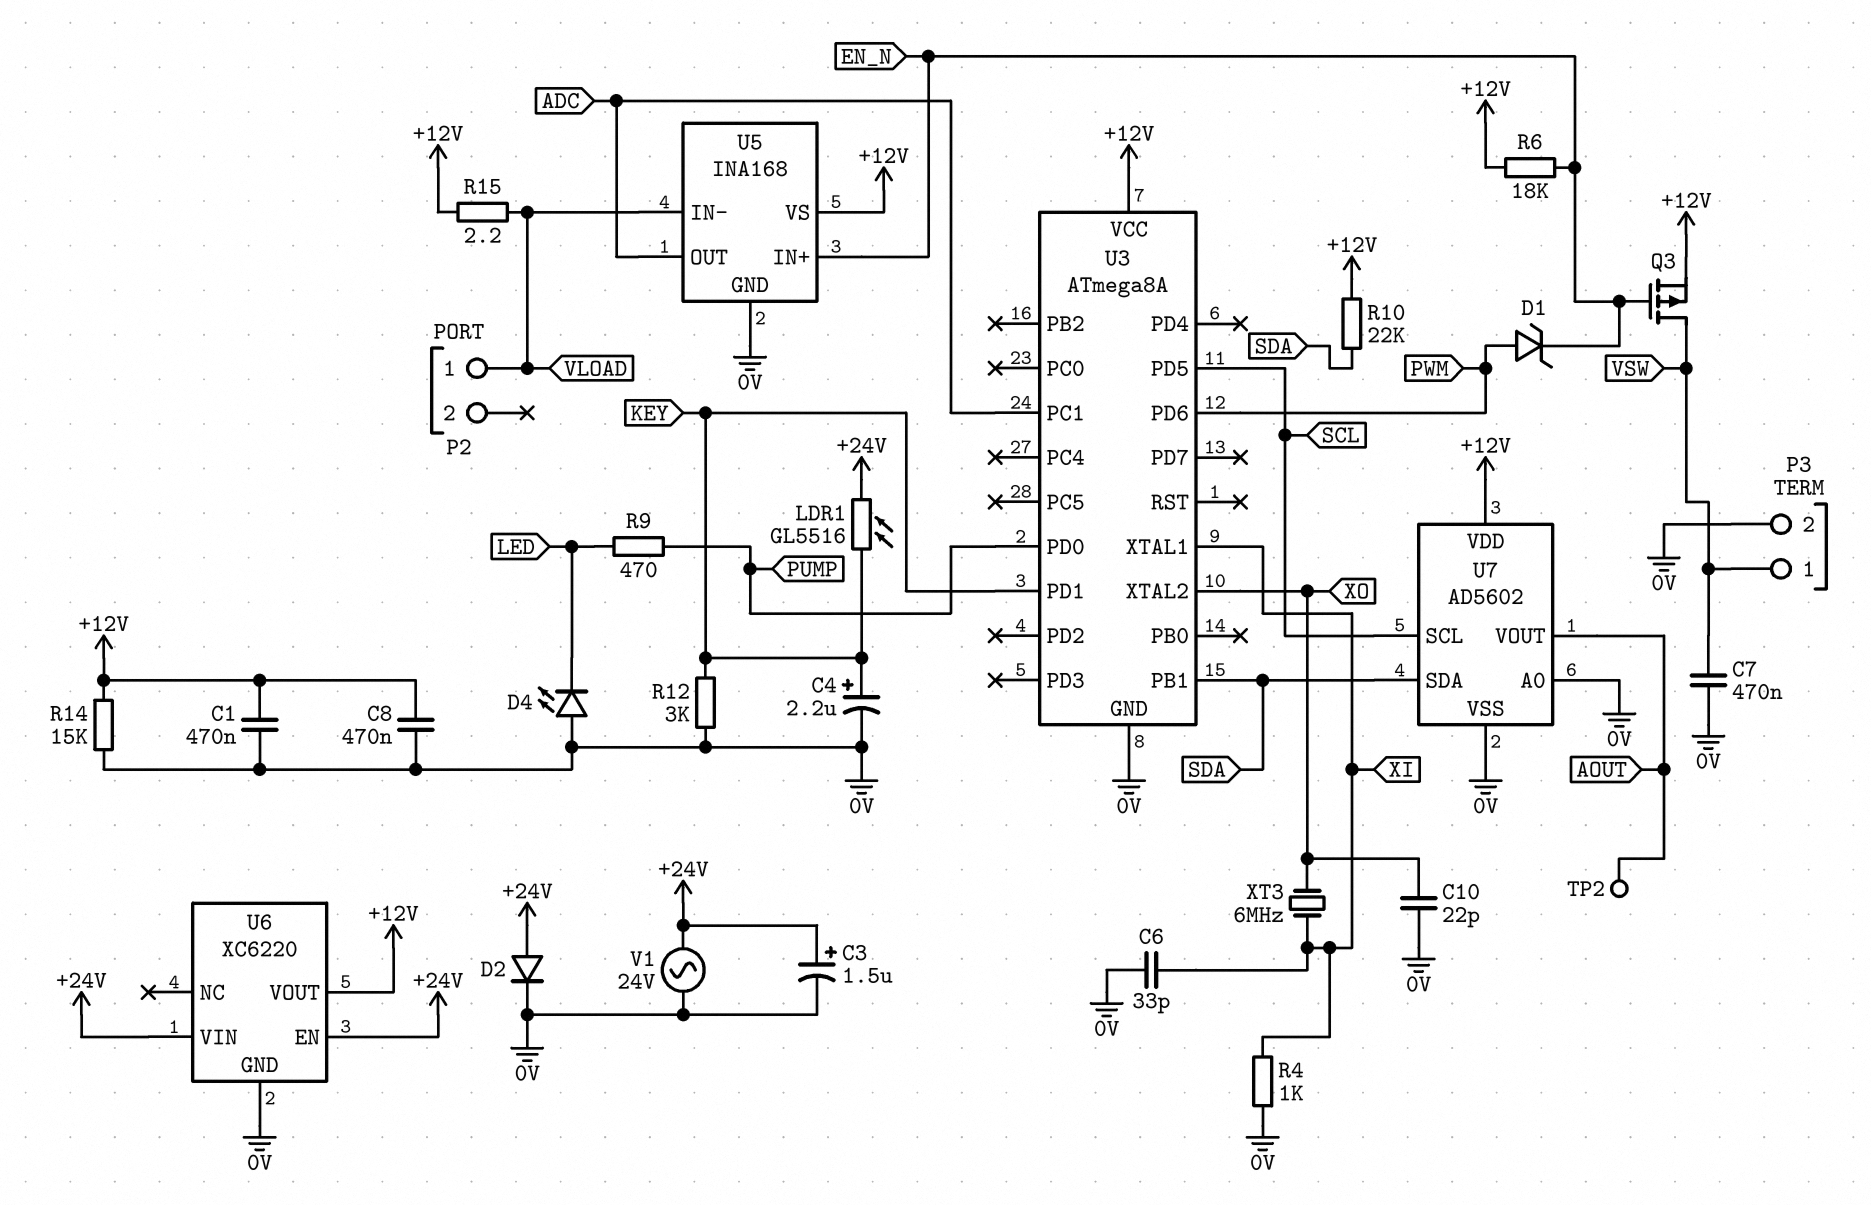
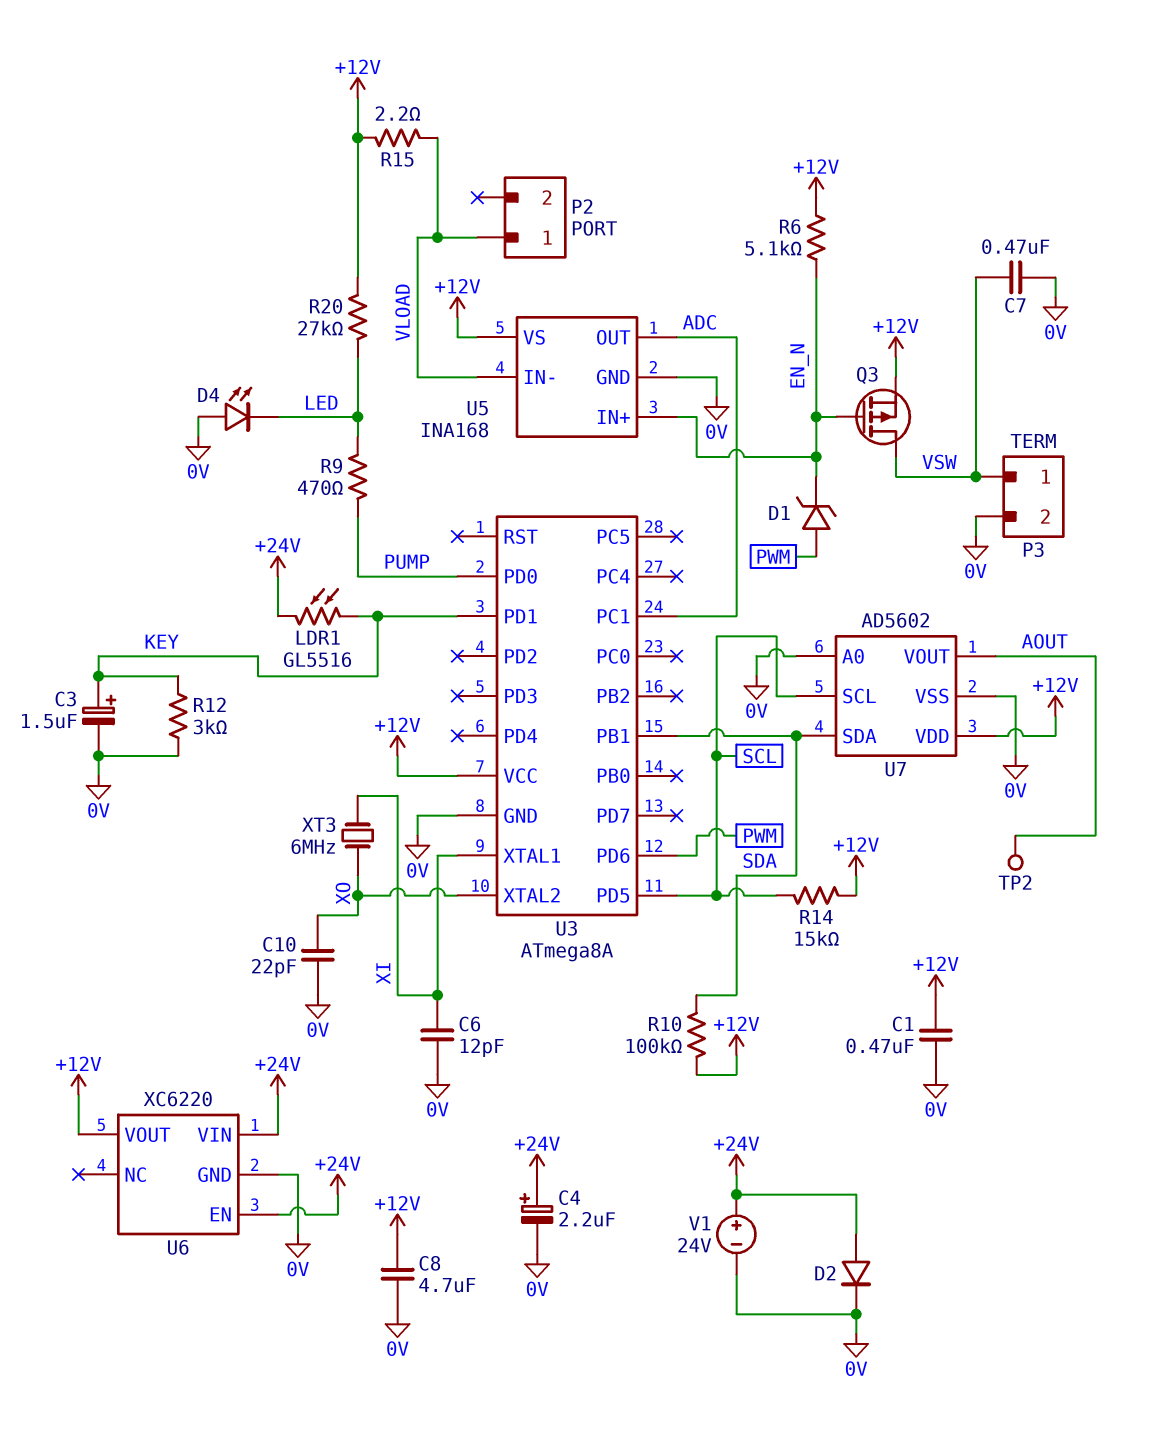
C3: 1.5uF (plus +24V, minus 0V) -> 1.5uF (plus KEY, minus 0V)
C4: 2.2uF (plus KEY, minus 0V) -> 2.2uF (plus +24V, minus 0V)
C6: 33pF (0V, XI) -> 12pF (0V, XI)
C8: 470nF (+12V, 0V) -> 4.7uF (+12V, 0V)
R4: 1k (0V, XI) -> none
R6: 18k (+12V, EN_N) -> 5.1k (+12V, EN_N)
R10: 22k (+12V, SDA) -> 100k (+12V, SDA)
R14: 15k (+12V, 0V) -> 15k (+12V, SCL)
R20: none -> 27k (+12V, LED)
V1: AC 24V (+24V, 0V) -> 24V (plus +24V, minus 0V)

